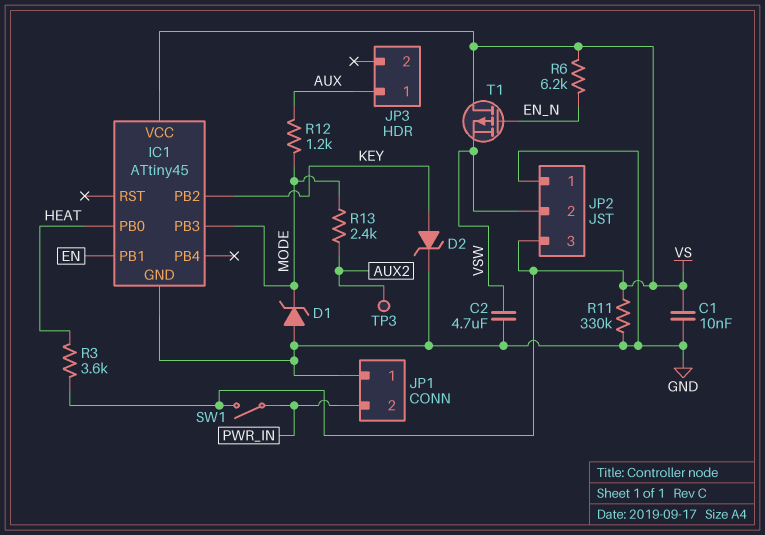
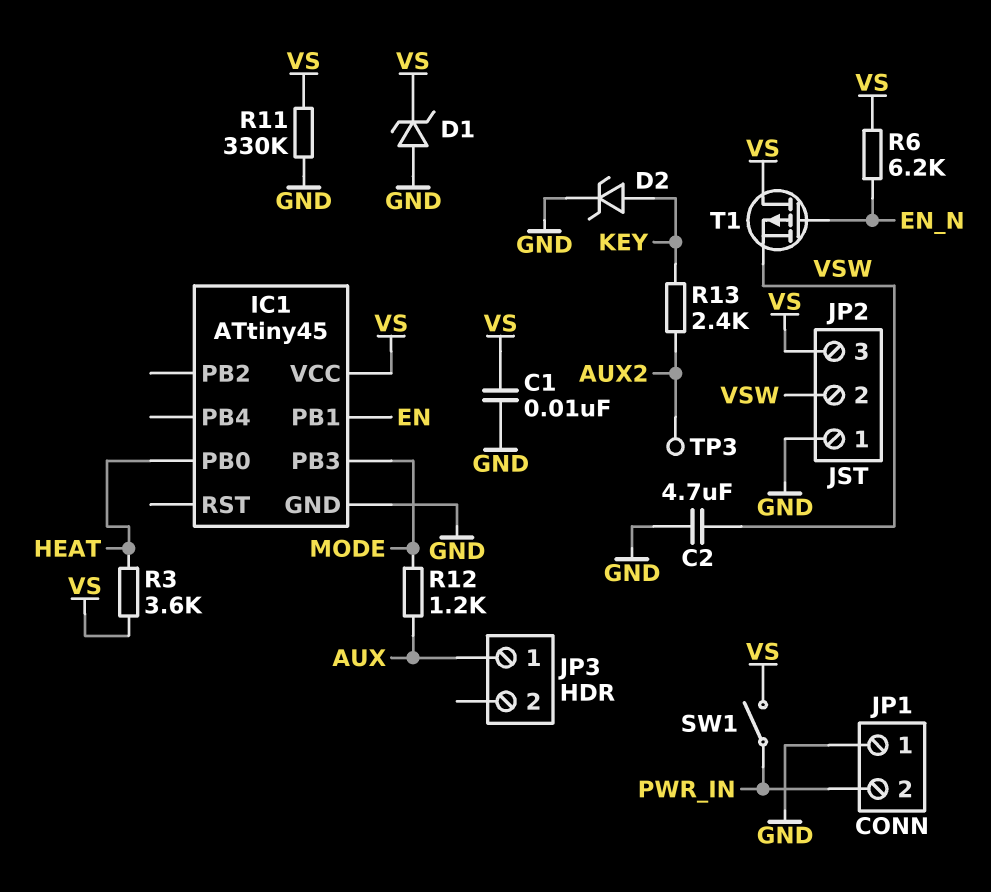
D1: zener (A GND, K MODE) -> zener (A GND, K VS)
IC1 pin PB2: KEY -> none
R13: 2.4k (AUX2, MODE) -> 2.4k (AUX2, KEY)

